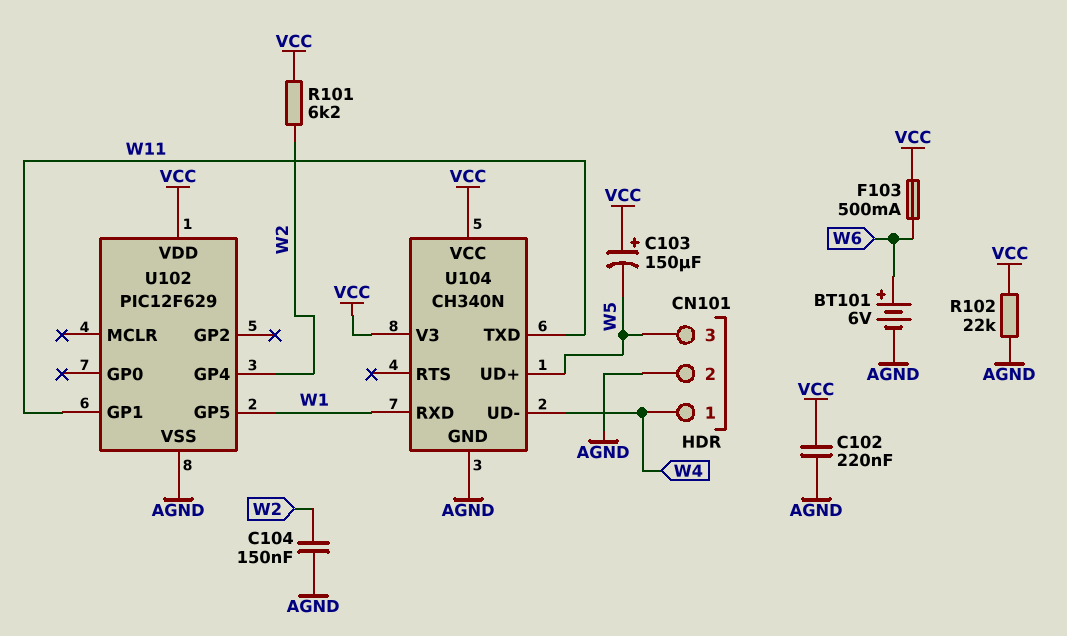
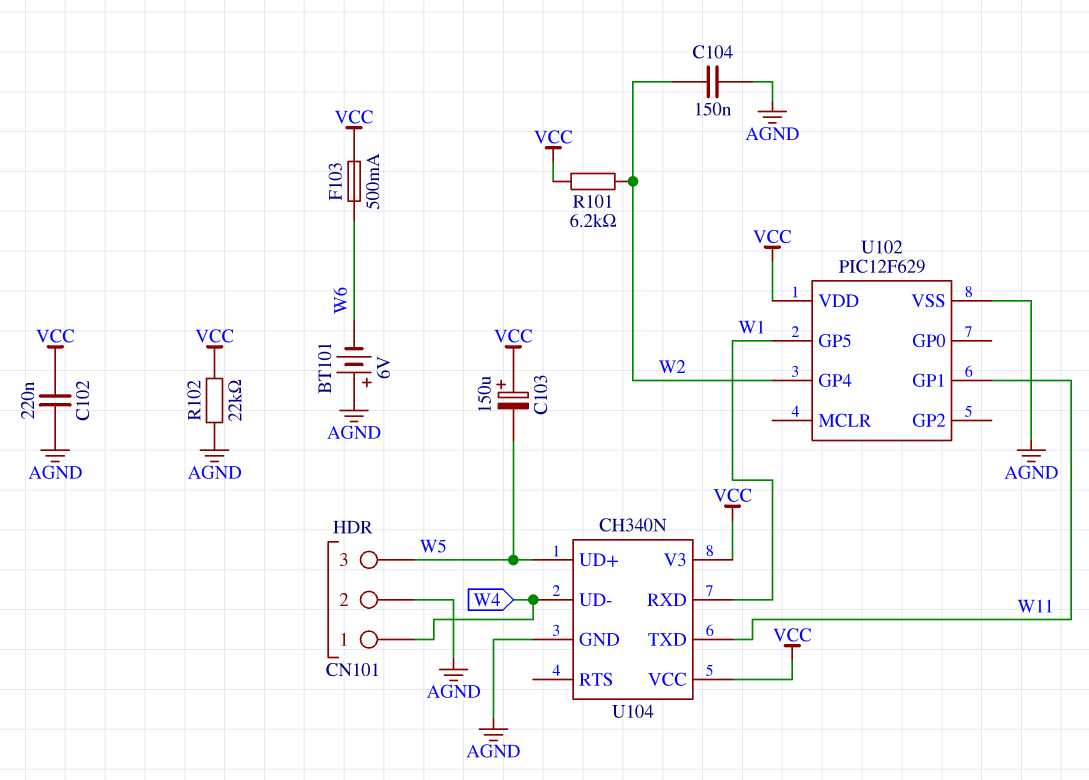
BT101: 6V (plus W6, minus AGND) -> 6V (plus AGND, minus W6)

